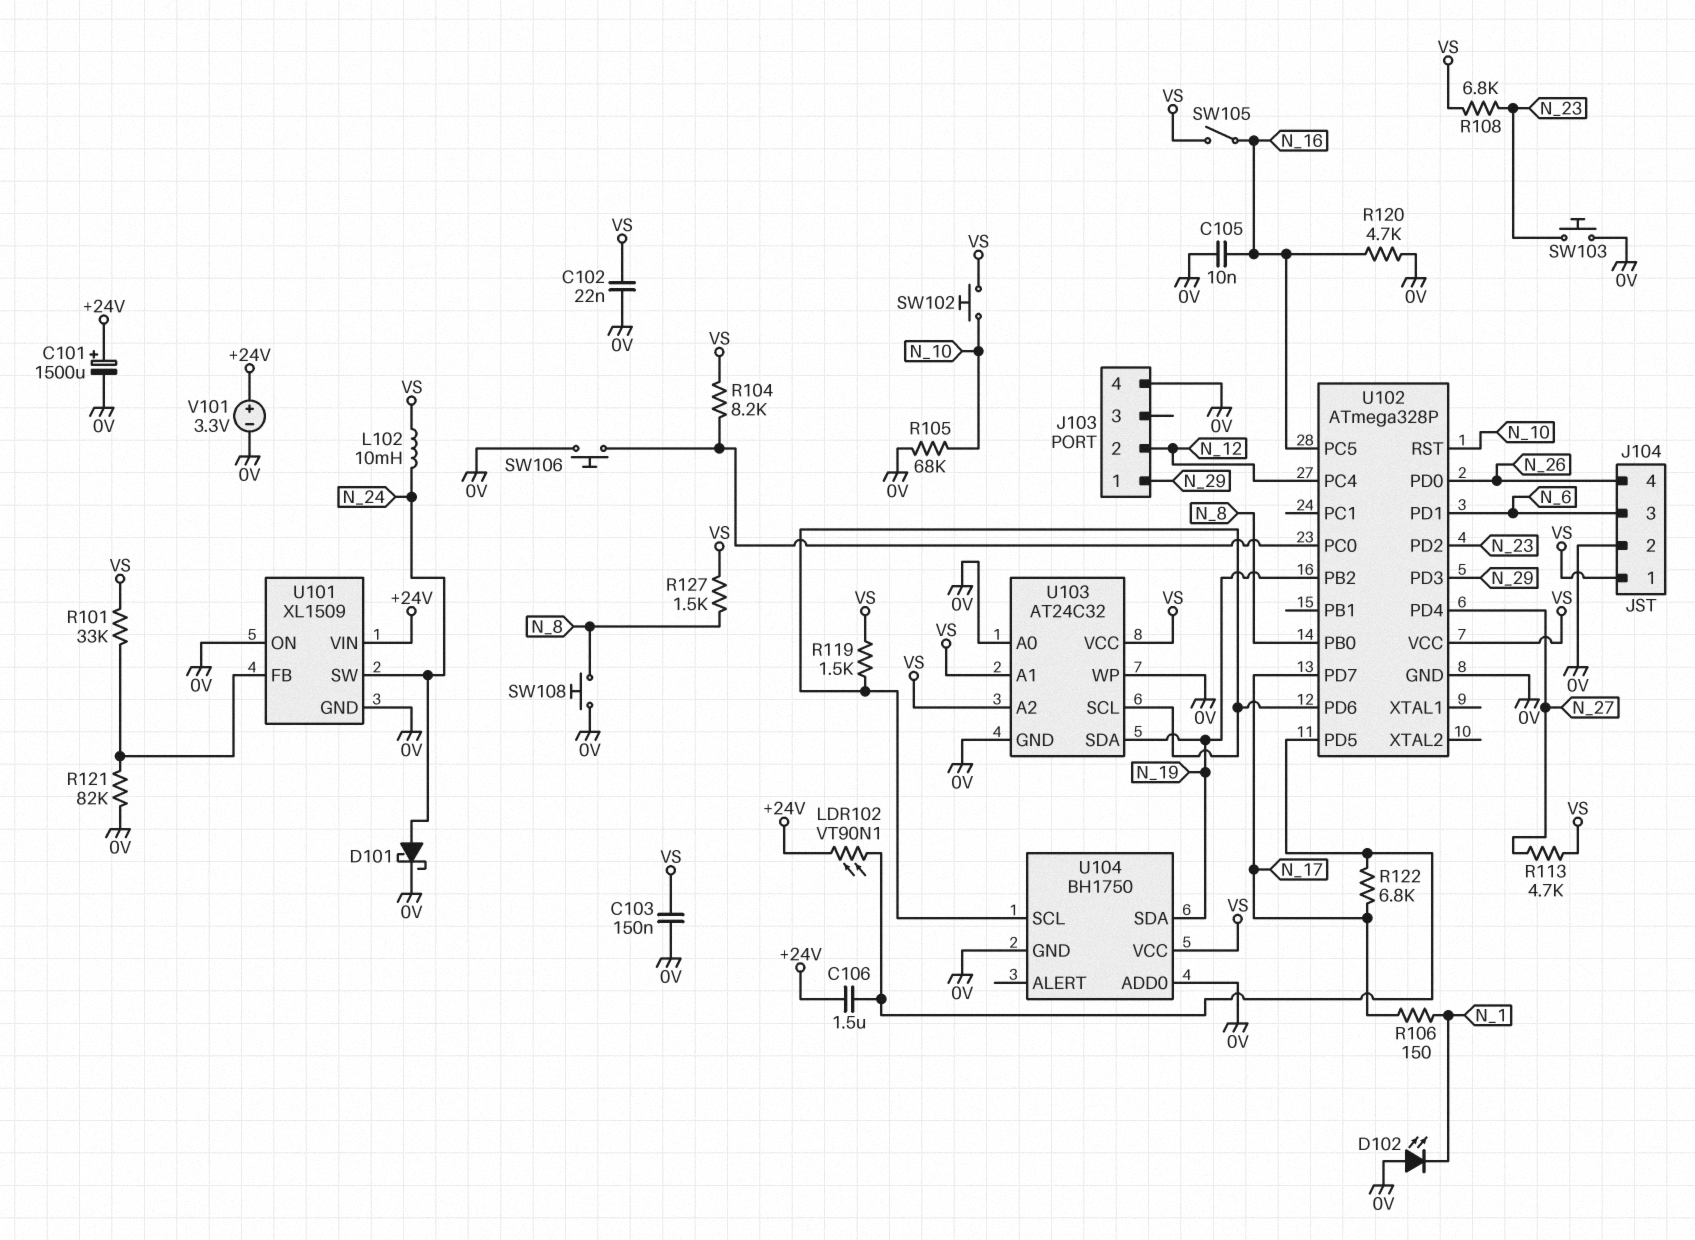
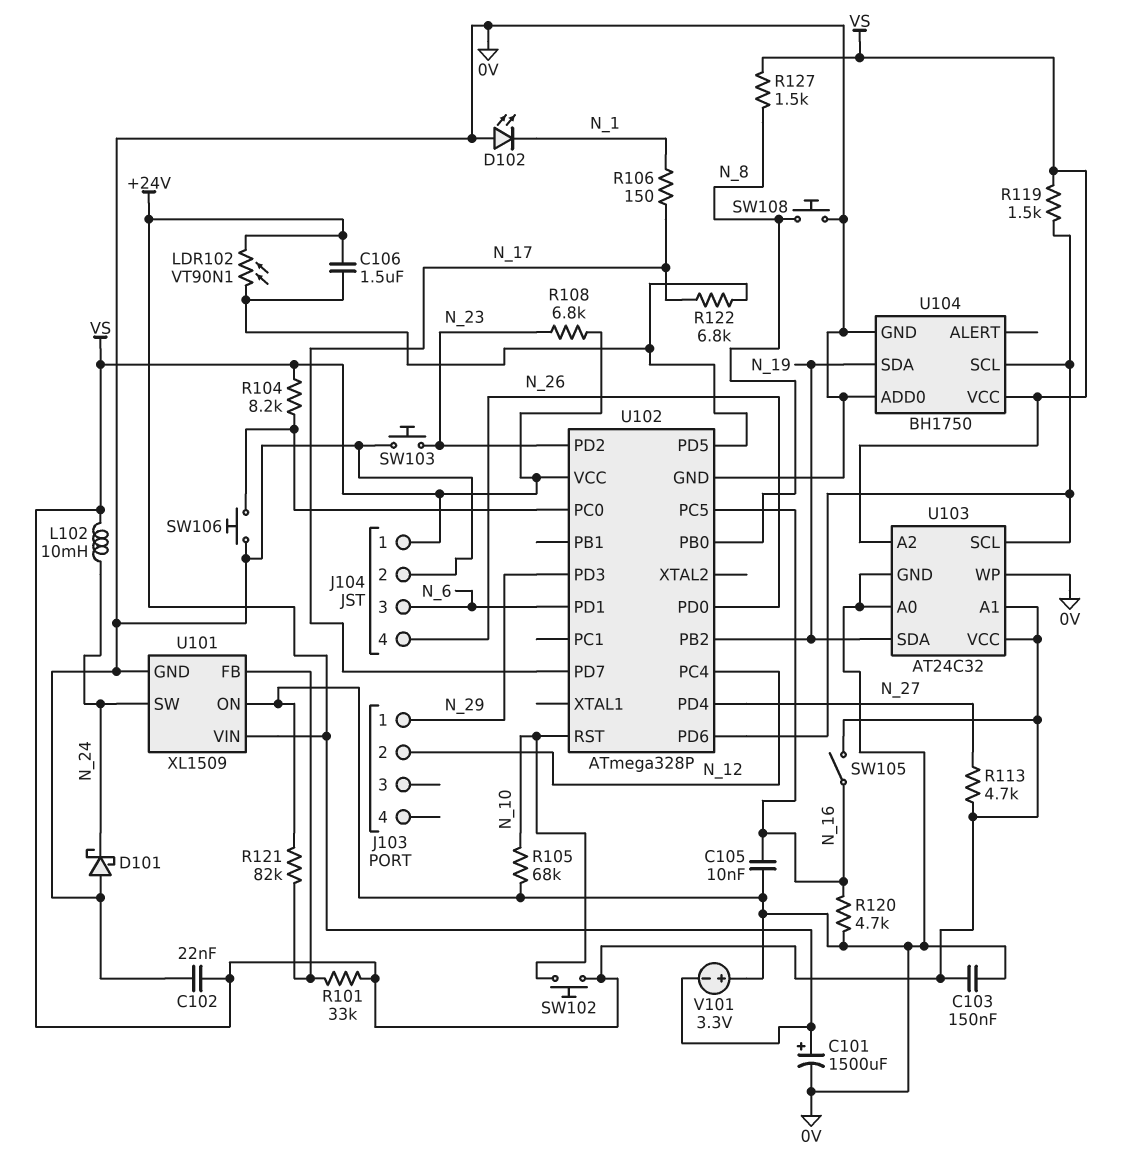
D101: schottky (A N_24, K 0V) -> schottky (A 0V, K N_24)
J103 pin 4: 0V -> none
V101: 3.3V (plus +24V, minus 0V) -> 3.3V (plus 0V, minus +24V)

